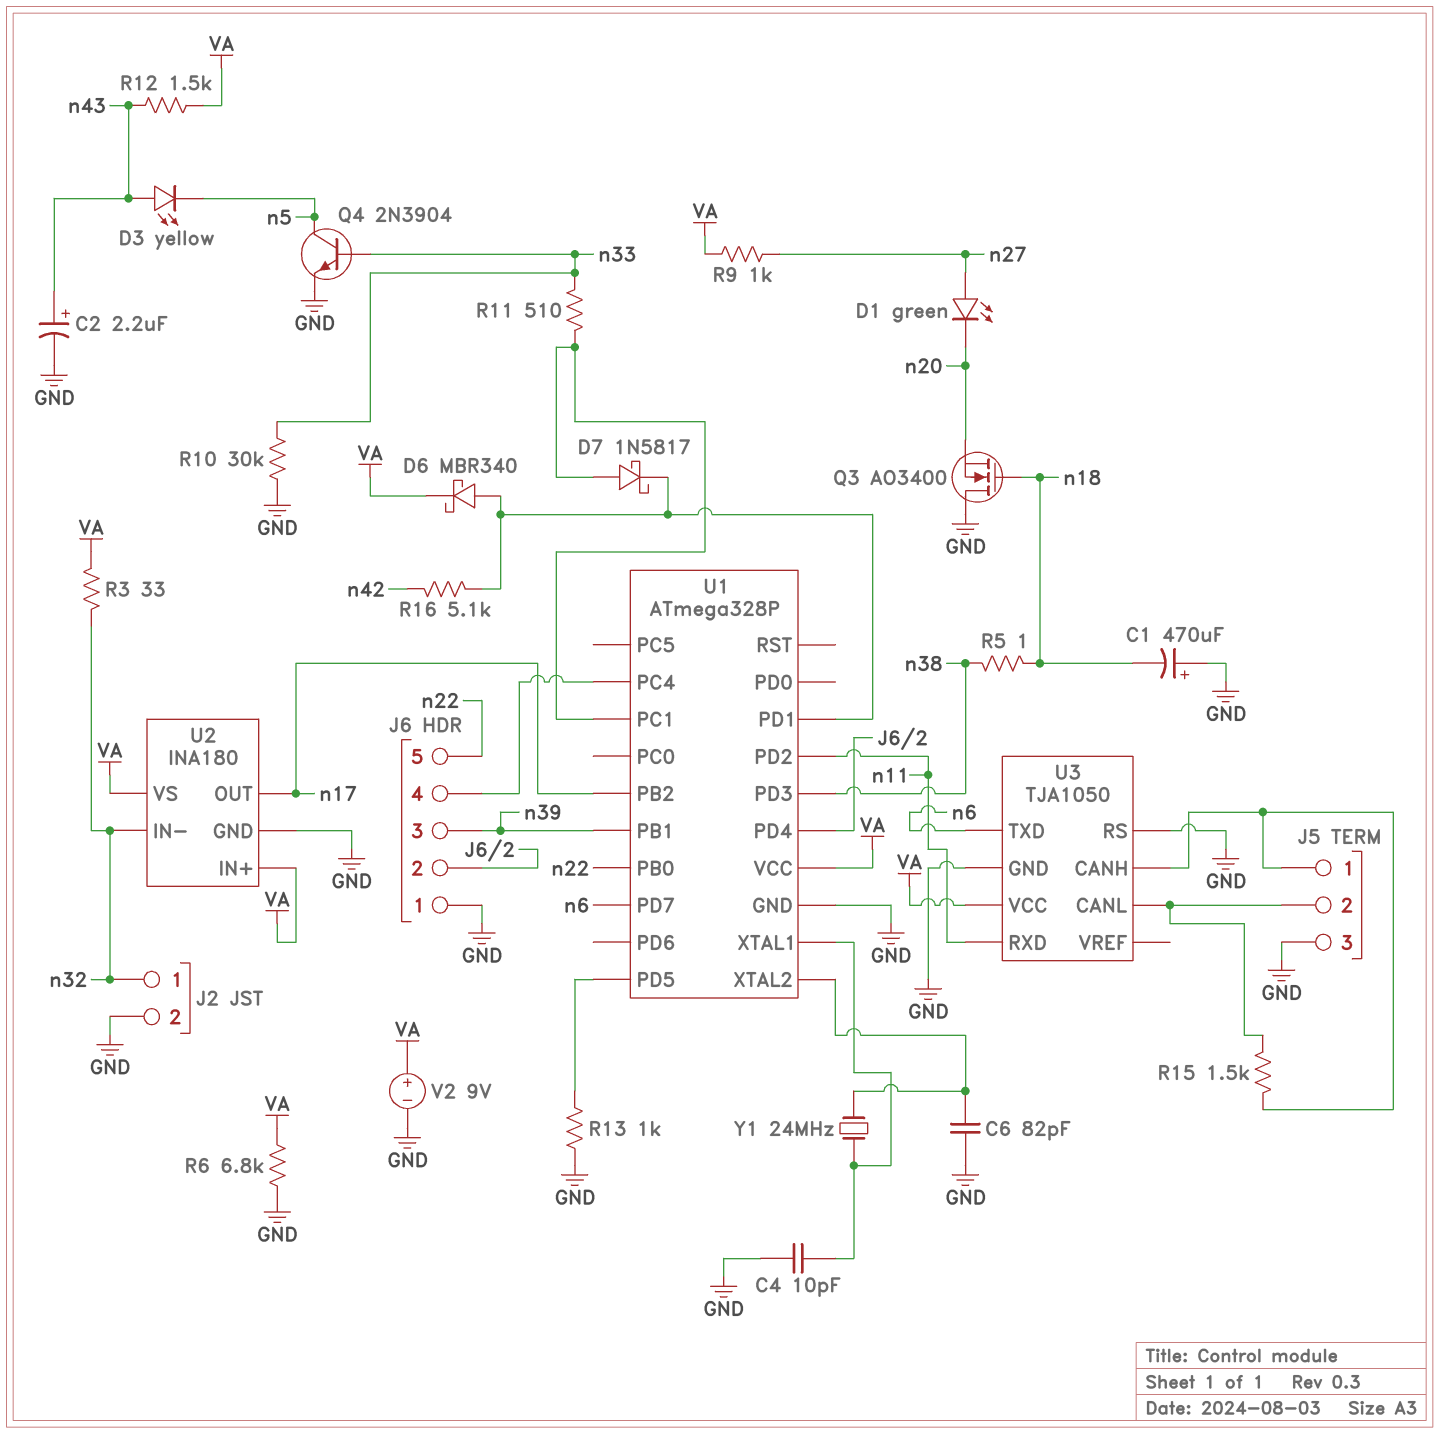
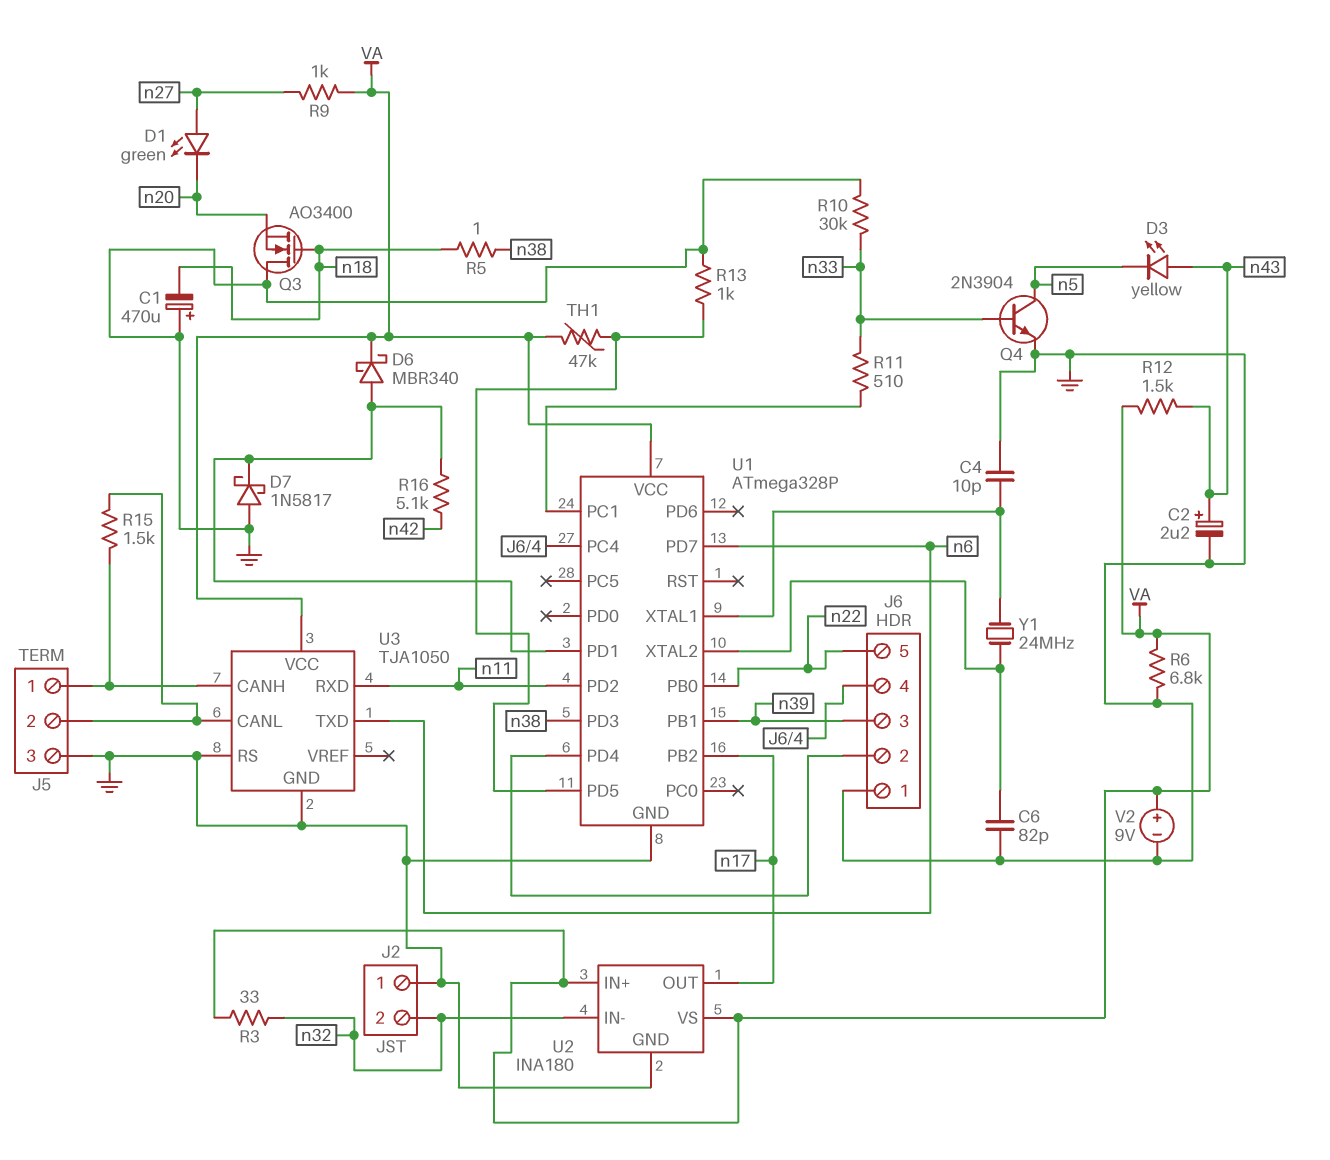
D7: schottky 1N5817 (A U1/PC1, K U1/PD1) -> schottky 1N5817 (A GND, K U1/PD1)
J2 pin 1: n32 -> GND
J2 pin 2: GND -> n32
TH1: none -> 47k (U1/PD5, VA)

